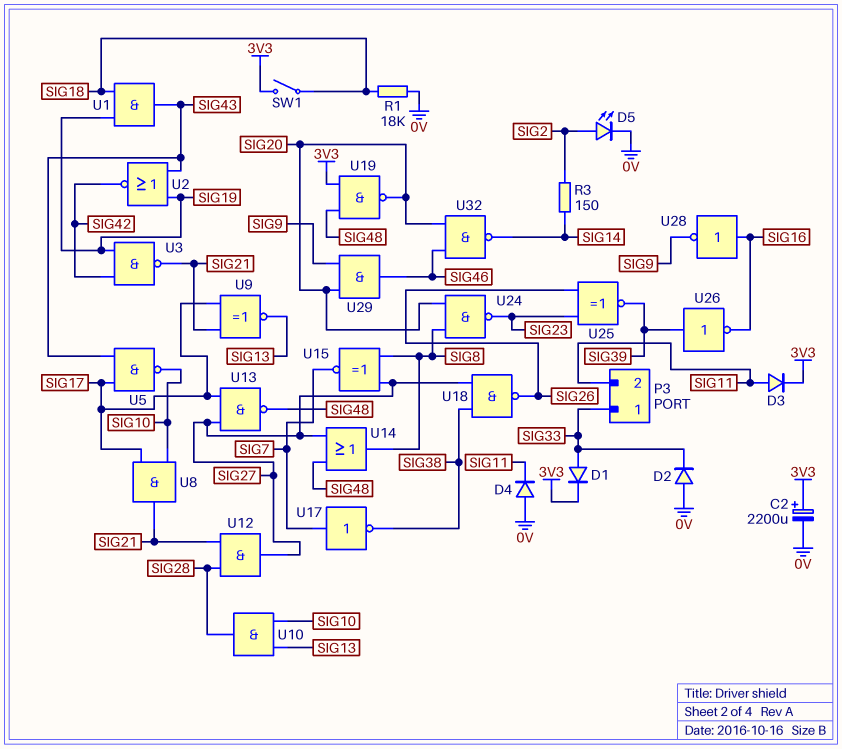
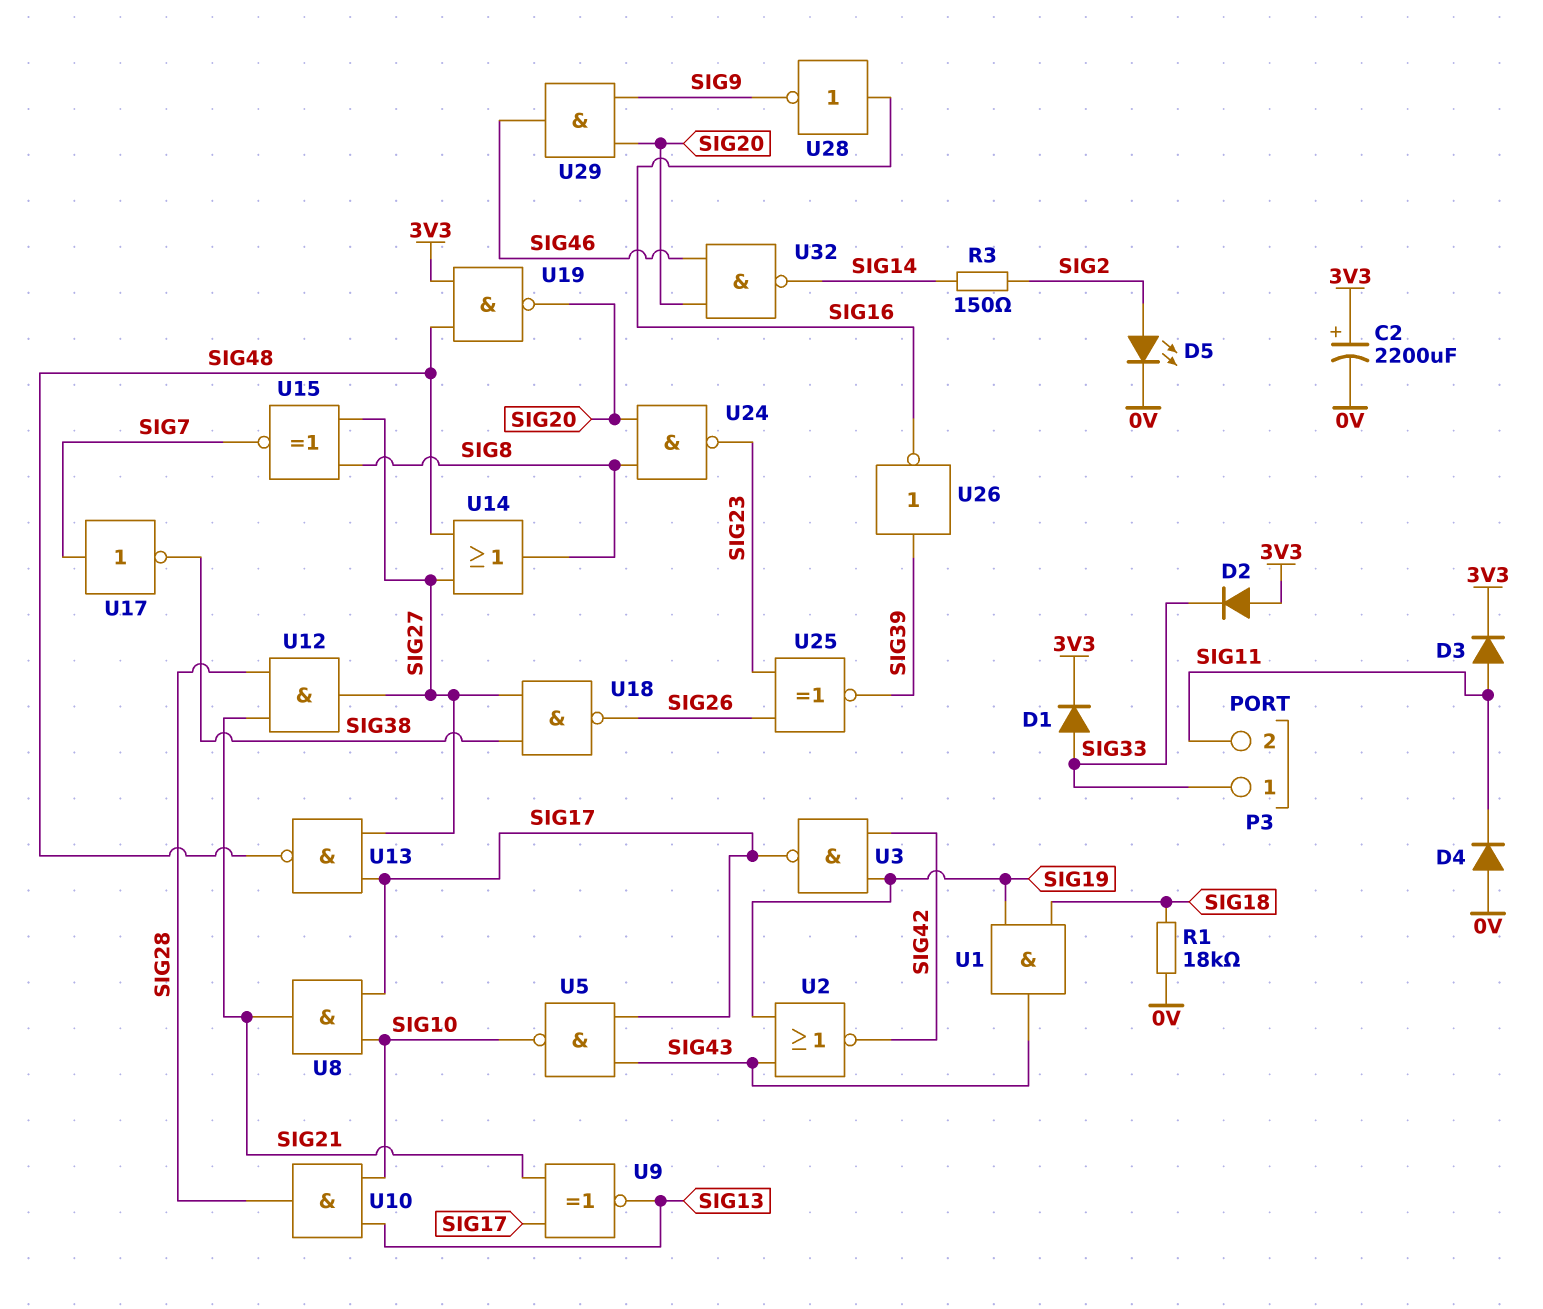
D2: diode (A 0V, K SIG33) -> diode (A 3V3, K SIG33)
SW1: switch (3V3, SIG18) -> none
U3: NAND (in SIG19, in SIG42, out SIG21) -> NAND (in SIG19, in SIG42, out SIG17)

